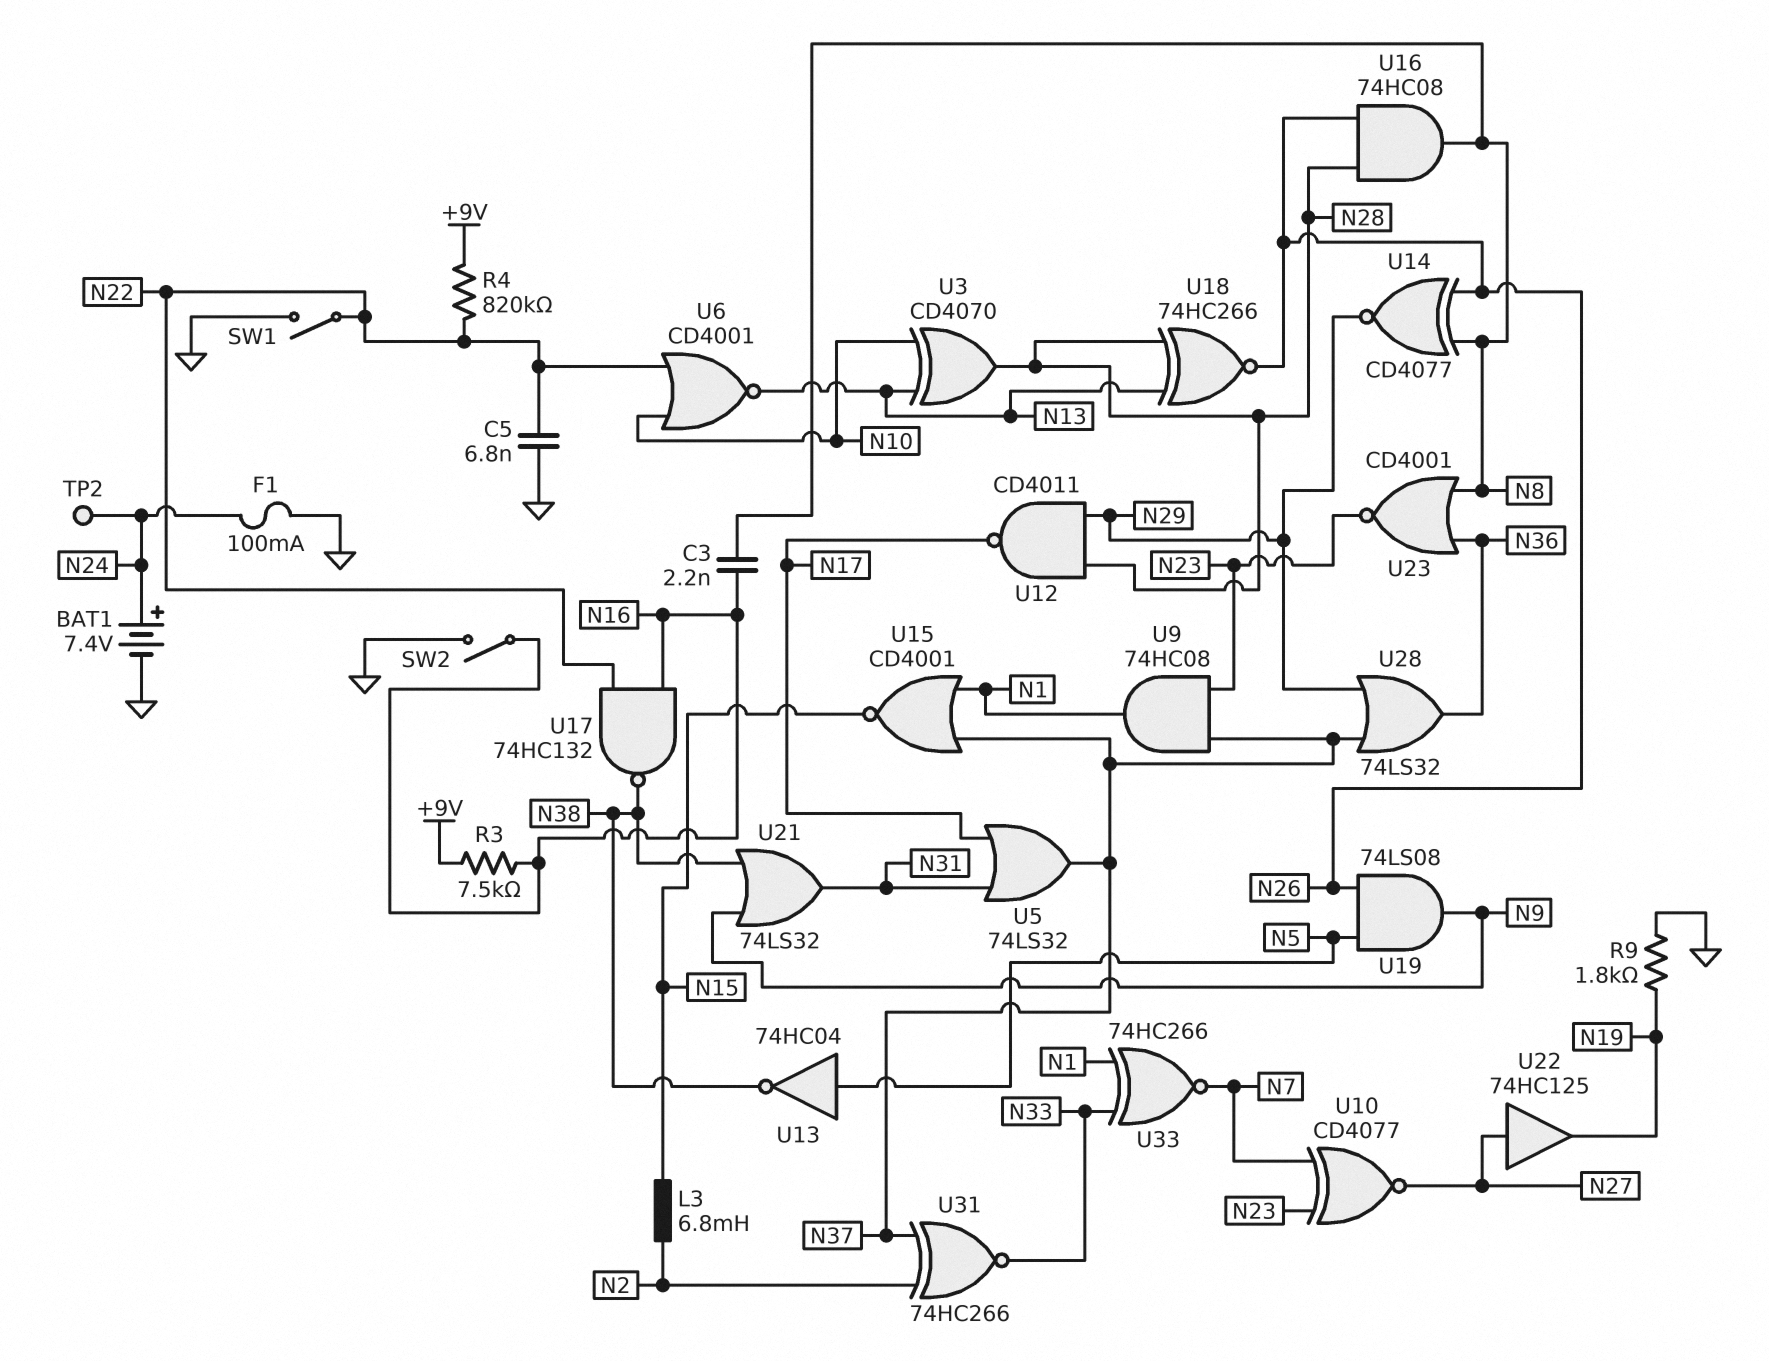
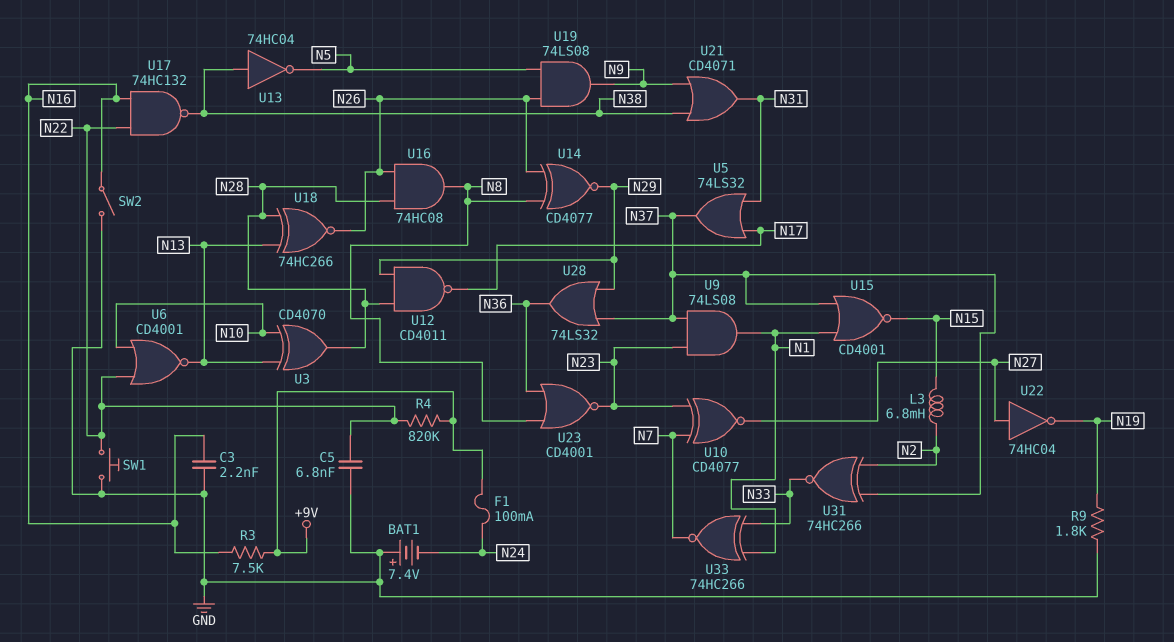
BAT1: 7.4V (plus N24, minus GND) -> 7.4V (plus GND, minus N24)
C3: 2.2nF (N8, N16) -> 2.2nF (GND, N16)
F1: 100mA (GND, N24) -> 100mA (+9V, N24)
SW1: switch (GND, N22) -> button (GND, N22)
TP2: test point (N24) -> none
U9: AND 74HC08 (in N23, in N37, out N1) -> AND 74LS08 (in N23, in N37, out N1)
U13: NOT 74HC04 (in N5, out N38) -> NOT 74HC04 (in N38, out N5)
U21: OR 74LS32 (in N9, in N38, out N31) -> OR CD4071 (in N9, in N38, out N31)
U22: buffer 74HC125 (in N27, out N19) -> NOT 74HC04 (in N27, out N19)

